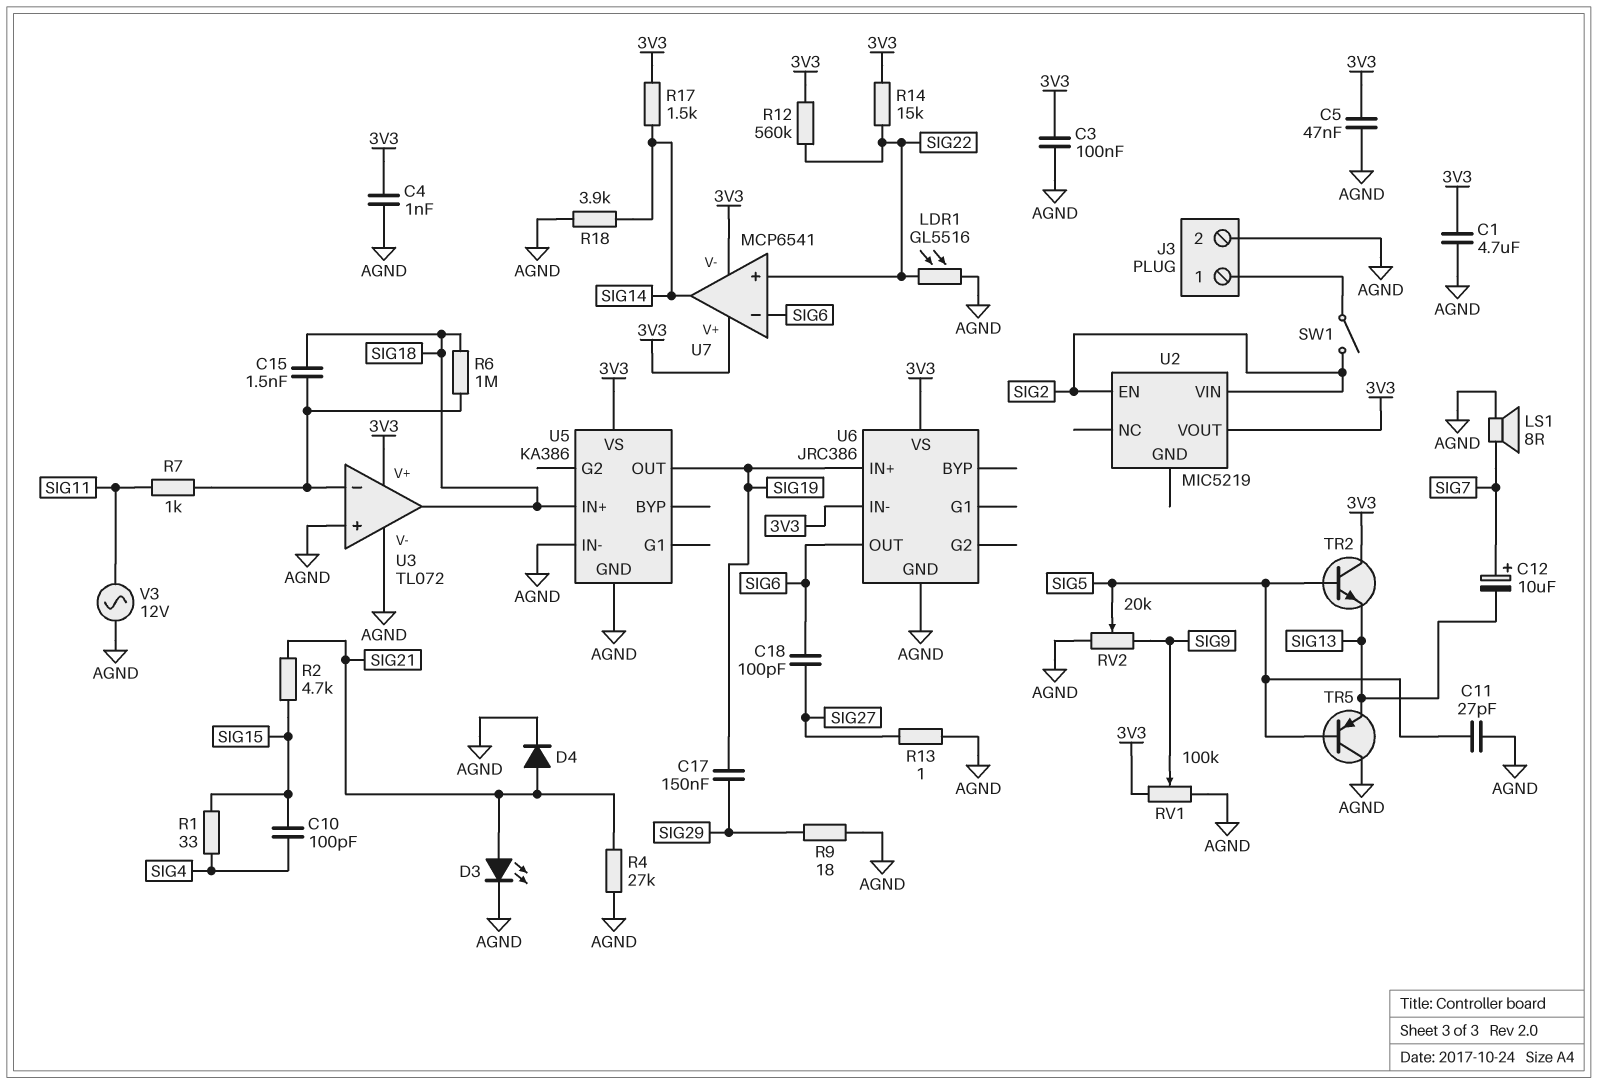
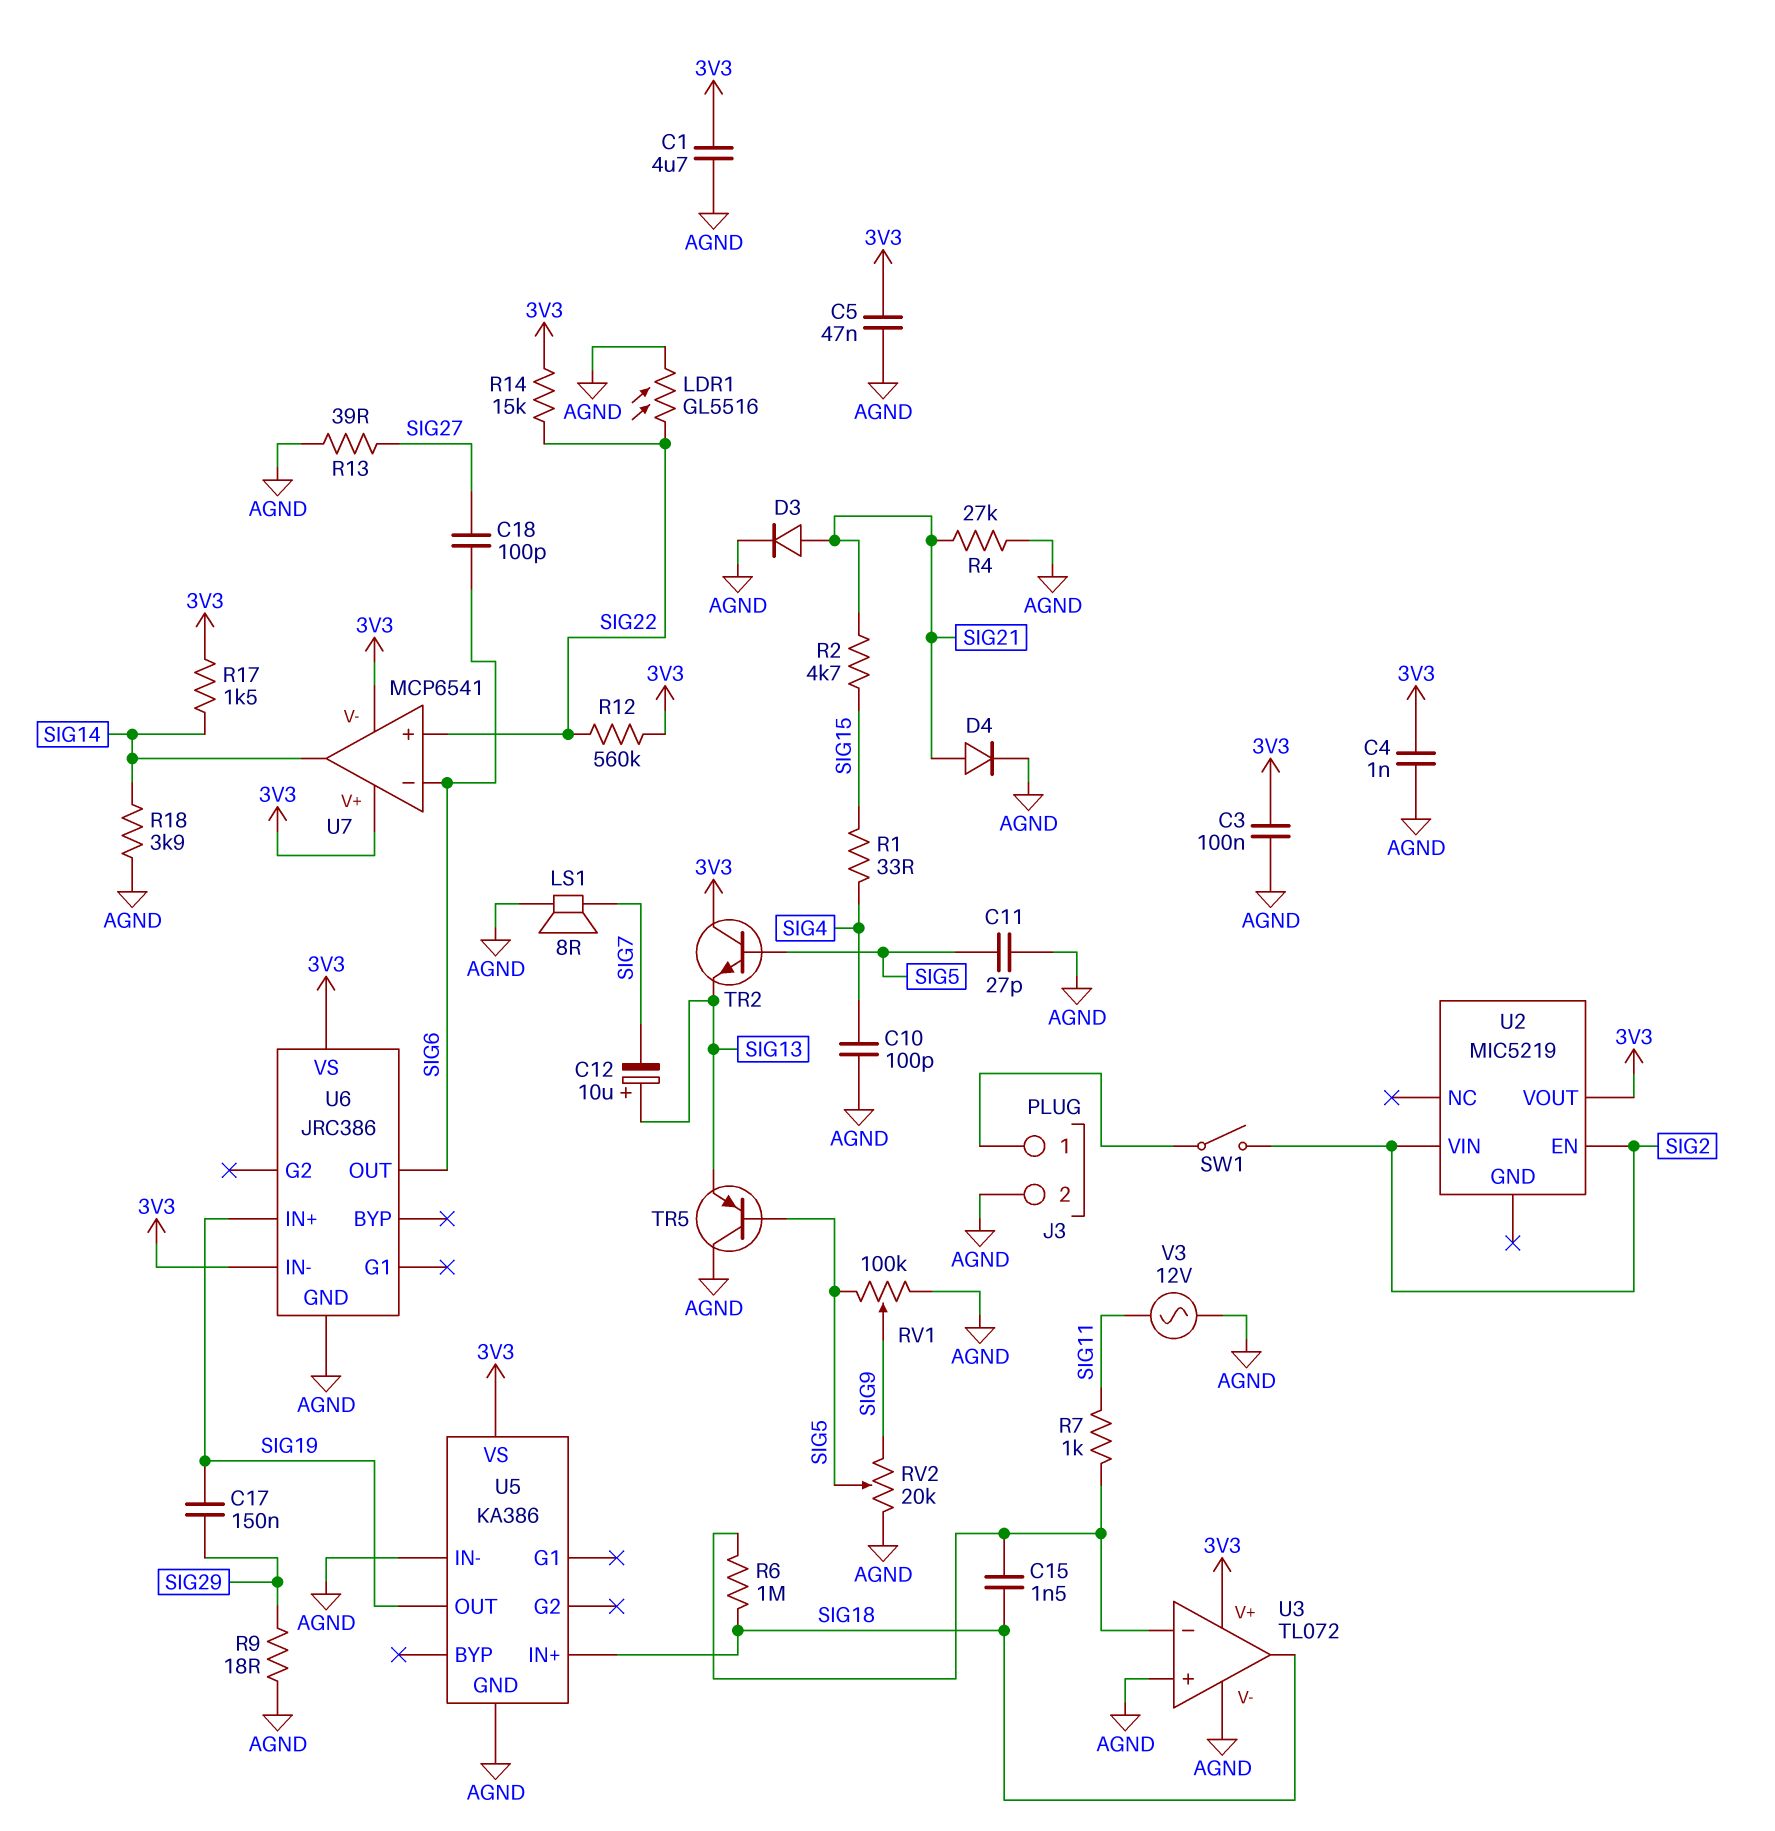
C10: 100pF (SIG4, SIG15) -> 100pF (AGND, SIG4)
C12: 10uF (plus SIG7, minus SIG13) -> 10uF (plus SIG13, minus SIG7)
D3: LED (A SIG21, K AGND) -> diode (A SIG21, K AGND)
R13: 1 (AGND, SIG27) -> 39 (AGND, SIG27)
RV1: 100k (3V3, AGND, wiper SIG9) -> 100k (AGND, SIG5, wiper SIG9)

